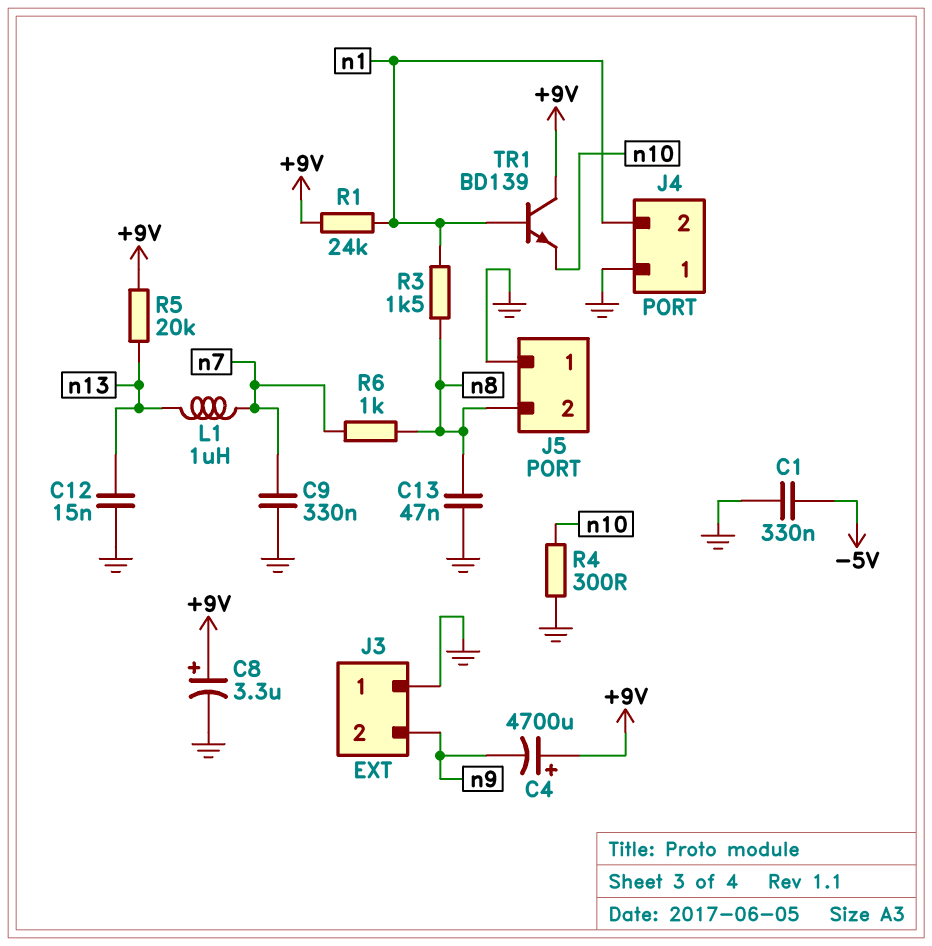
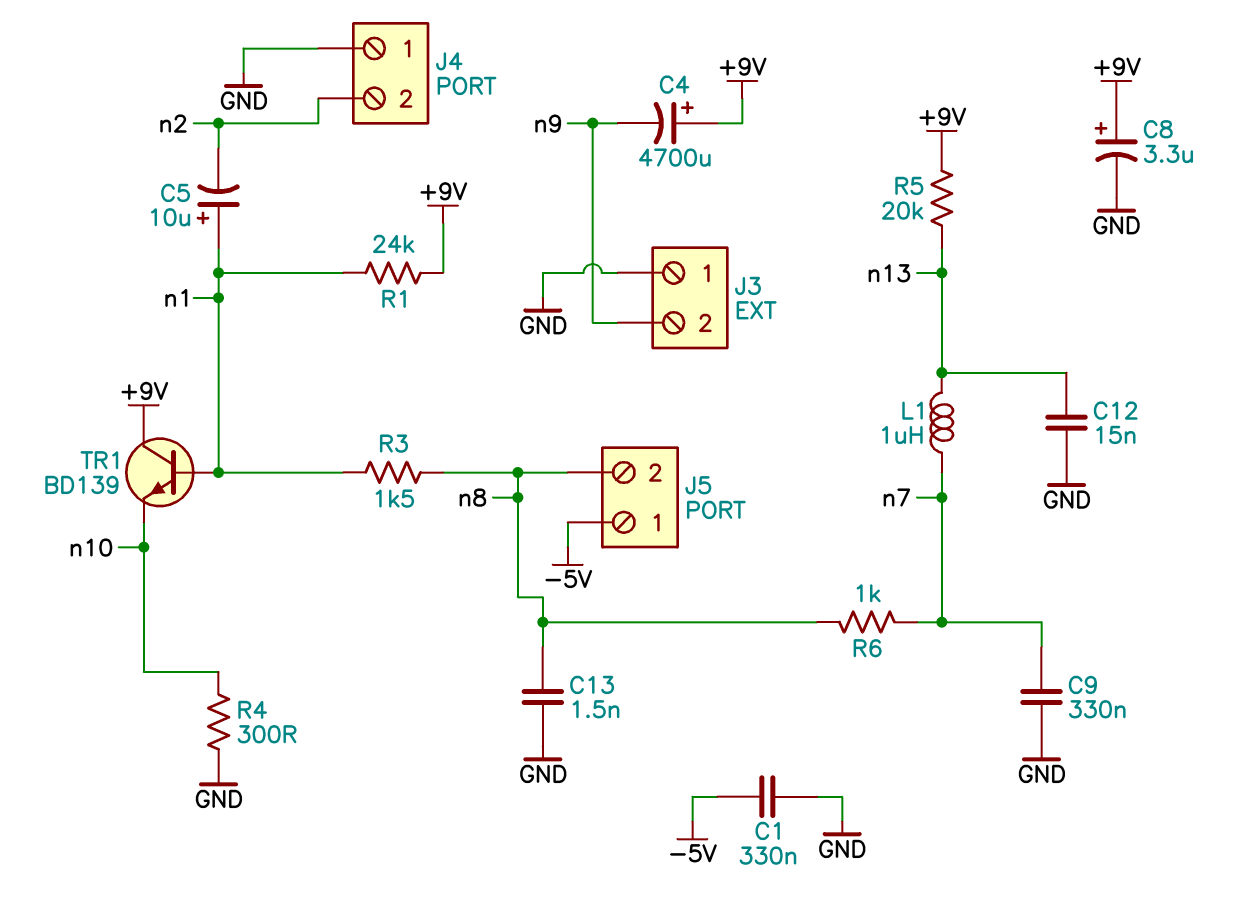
C5: none -> 10uF (plus n1, minus n2)
C13: 47nF (GND, n8) -> 1.5nF (GND, n8)
J4 pin 2: n1 -> n2
J5 pin 1: GND -> -5V

